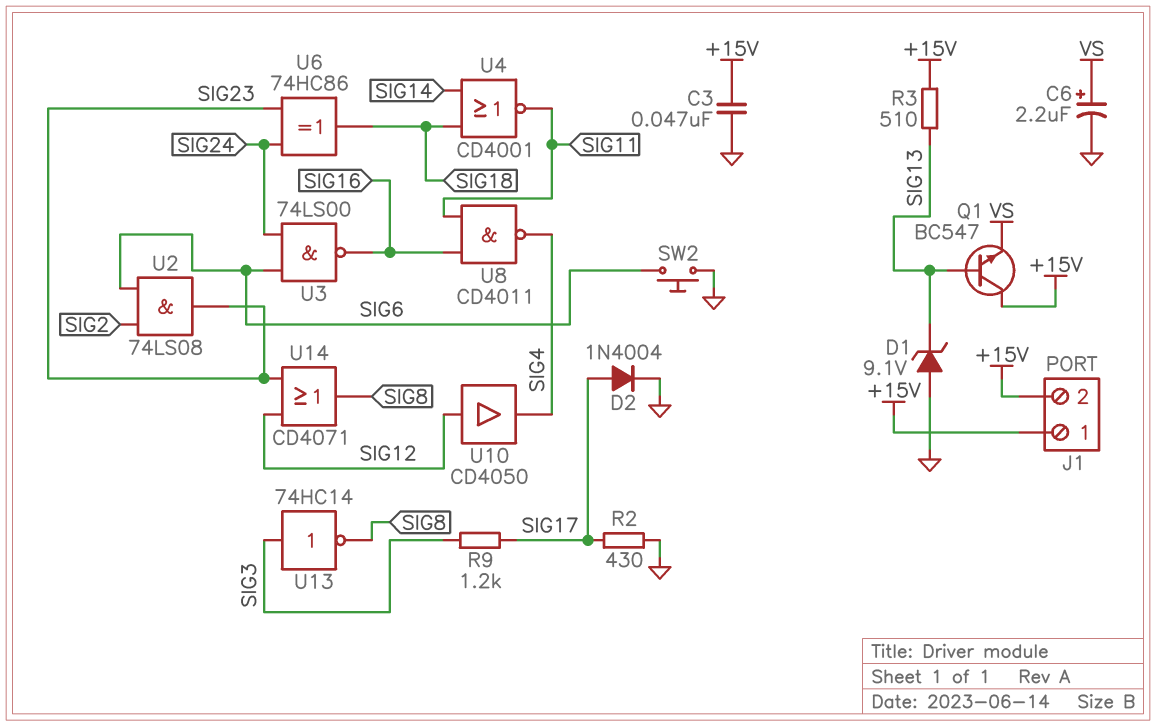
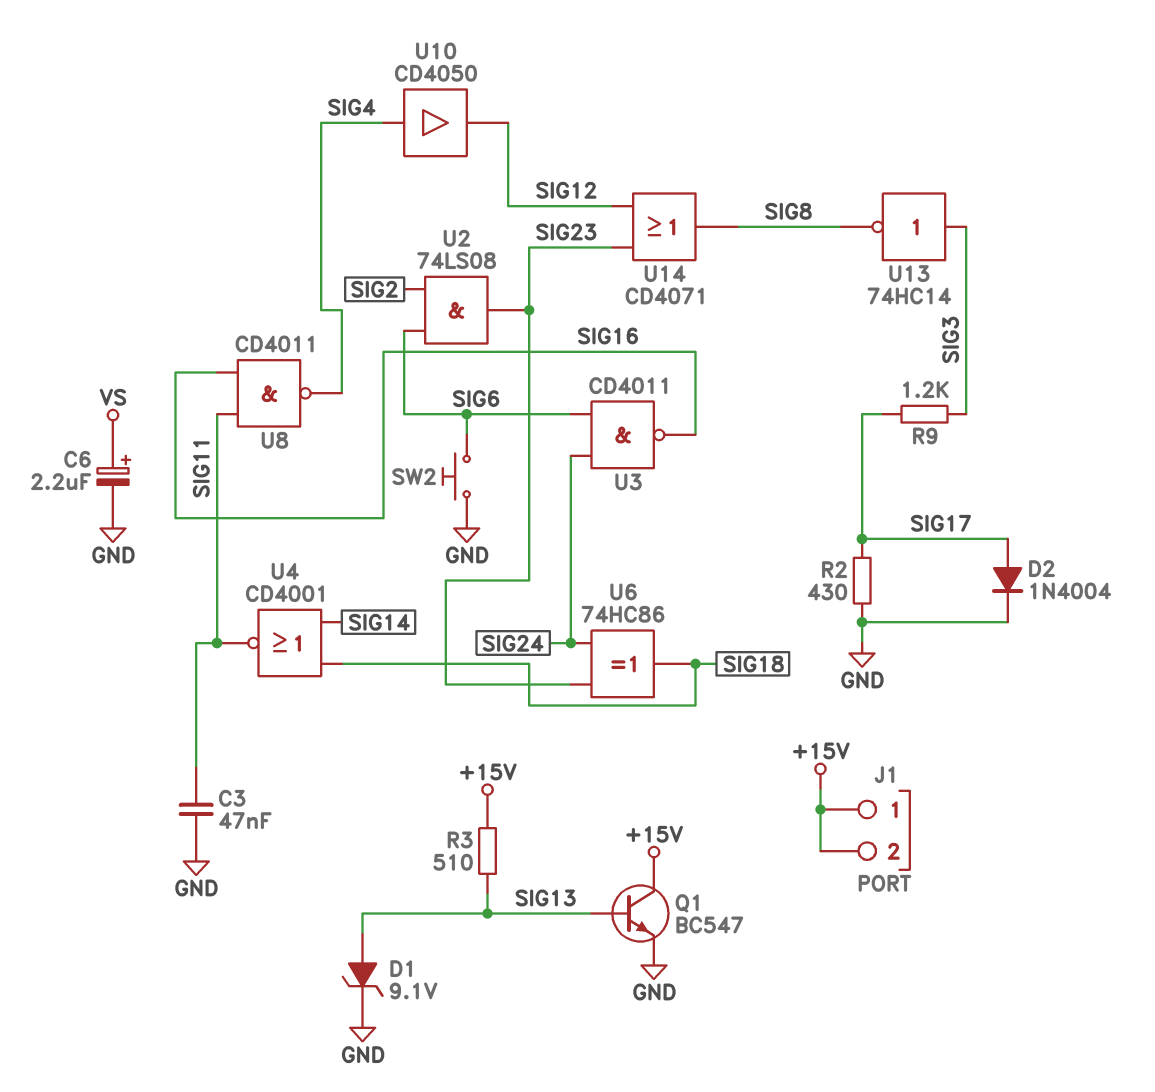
C3: 47nF (+15V, GND) -> 47nF (GND, SIG11)
D1: zener 9.1V (A GND, K SIG13) -> zener 9.1V (A SIG13, K GND)
Q1: NPN BC547 (B SIG13, C +15V, E VS) -> NPN BC547 (B SIG13, C +15V, E GND)
U3: NAND 74LS00 (in SIG6, in SIG24, out SIG16) -> NAND CD4011 (in SIG6, in SIG24, out SIG16)
U10: buffer CD4050 (in SIG12, out SIG4) -> buffer CD4050 (in SIG4, out SIG12)

